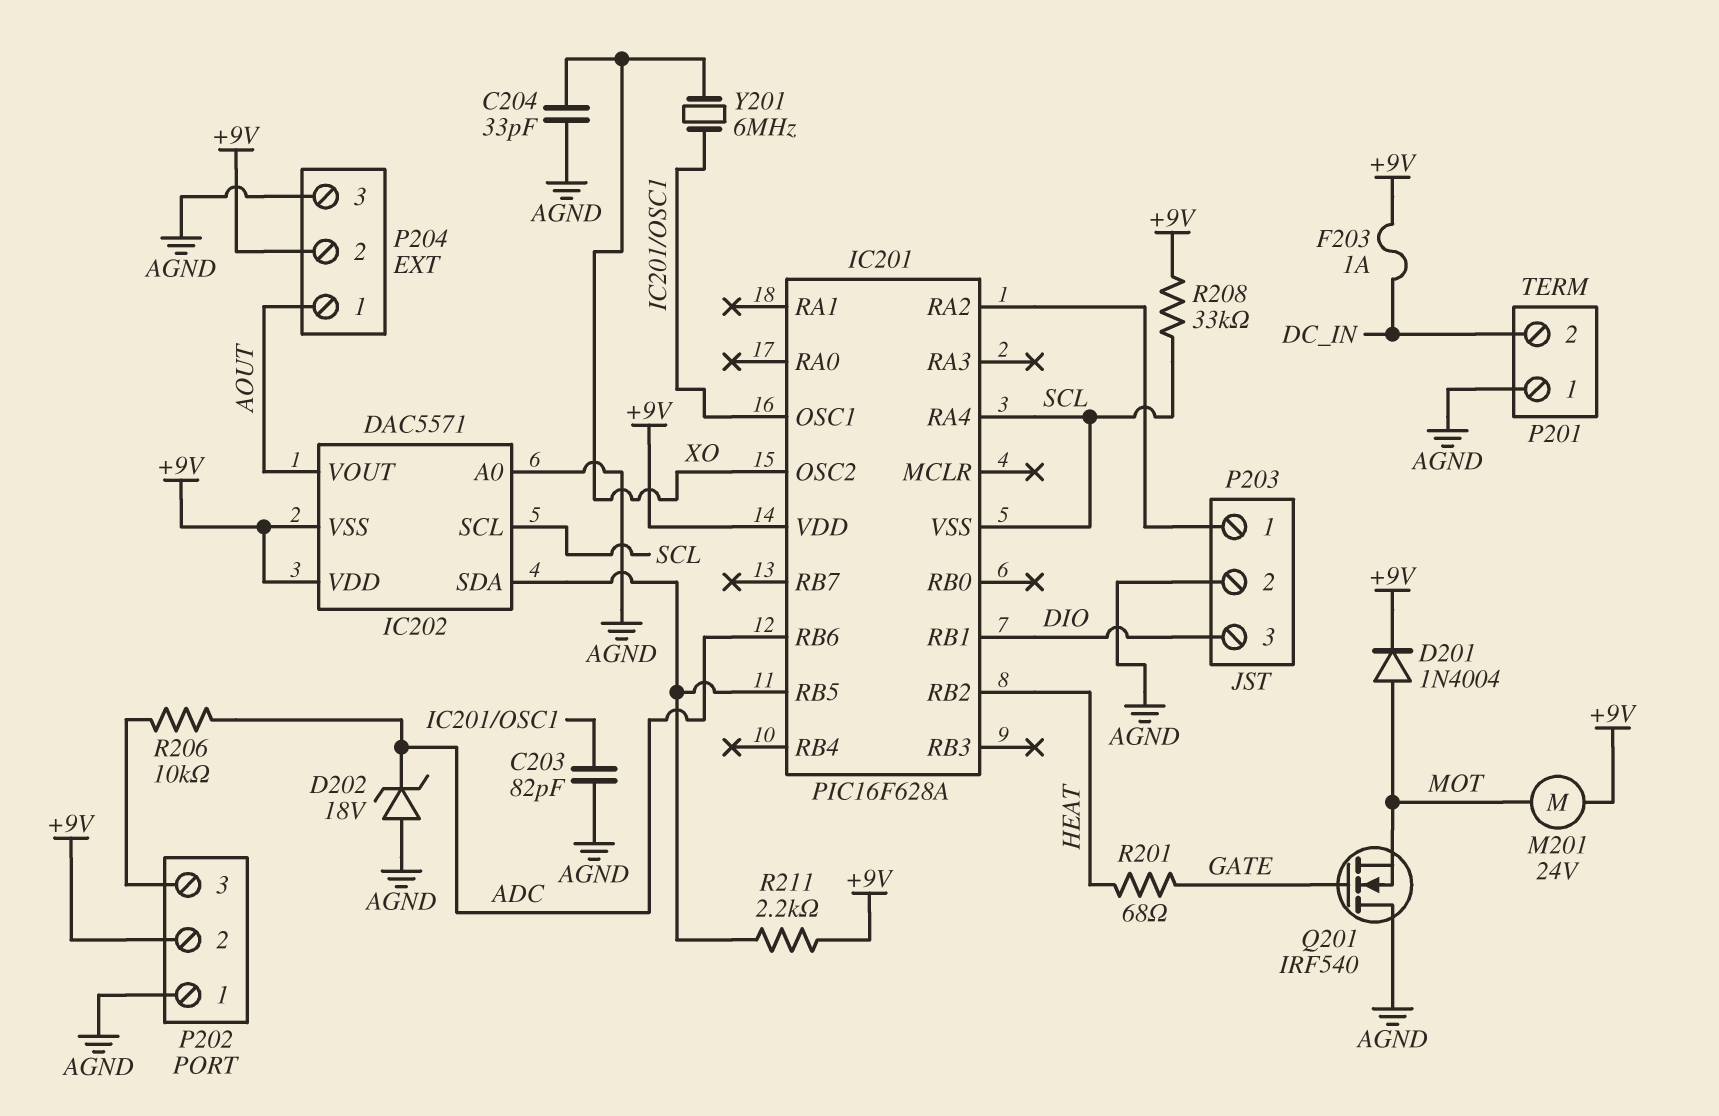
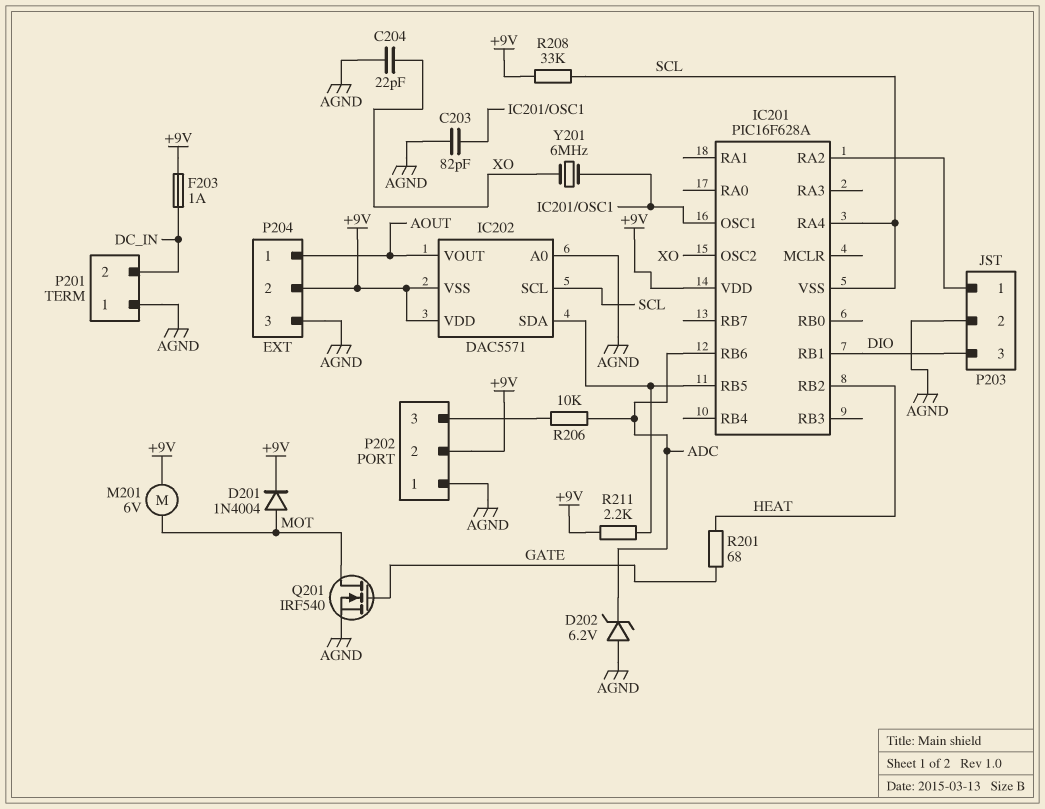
C204: 33pF (AGND, XO) -> 22pF (AGND, XO)
D202: zener 18V (A AGND, K ADC) -> zener 6.2V (A AGND, K ADC)
M201: motor 24V (+9V, MOT) -> motor 6V (+9V, MOT)
Q201: NMOS IRF540 (G GATE, D AGND, S MOT) -> NMOS IRF540 (G GATE, D MOT, S AGND)

